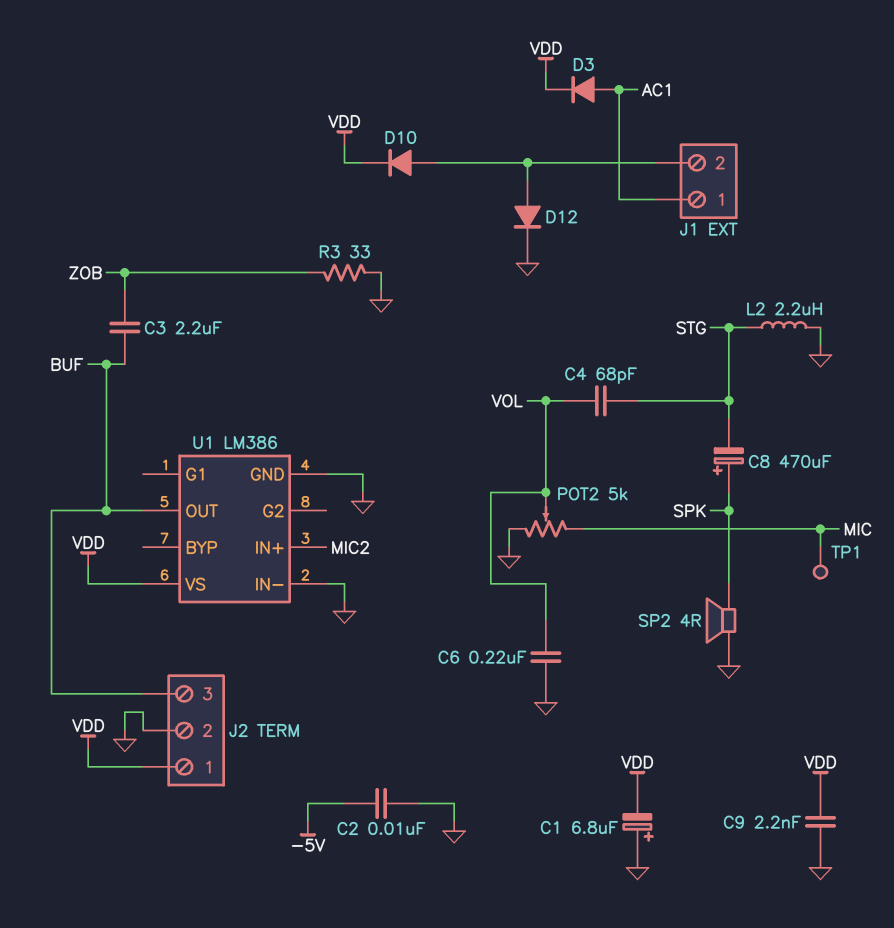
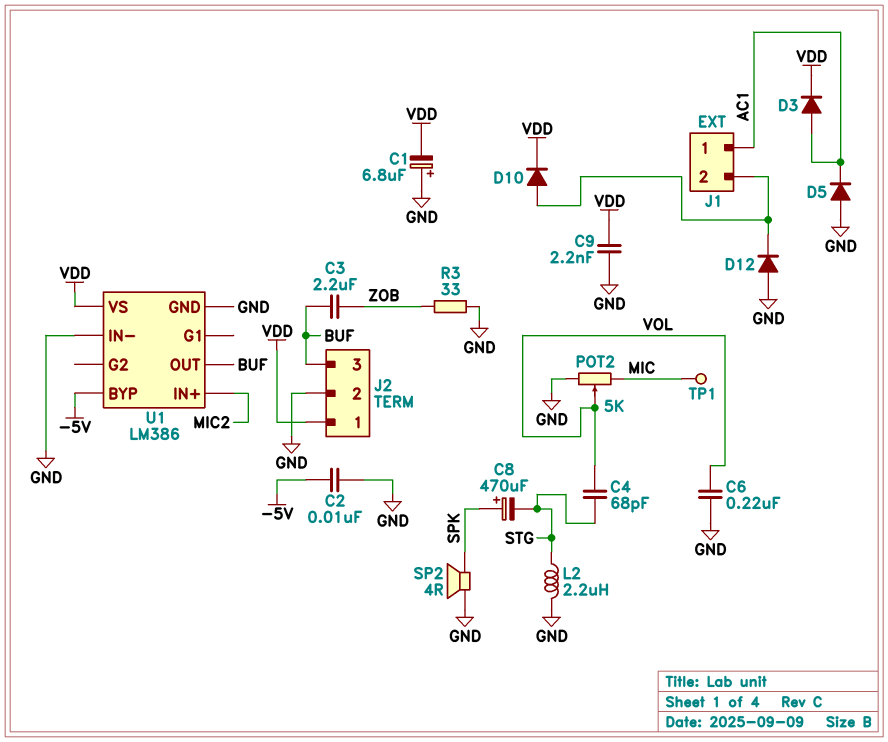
D5: none -> diode (A GND, K AC1)
D12: diode (A J1/2, K GND) -> diode (A GND, K J1/2)
U1 pin BYP: none -> -5V

